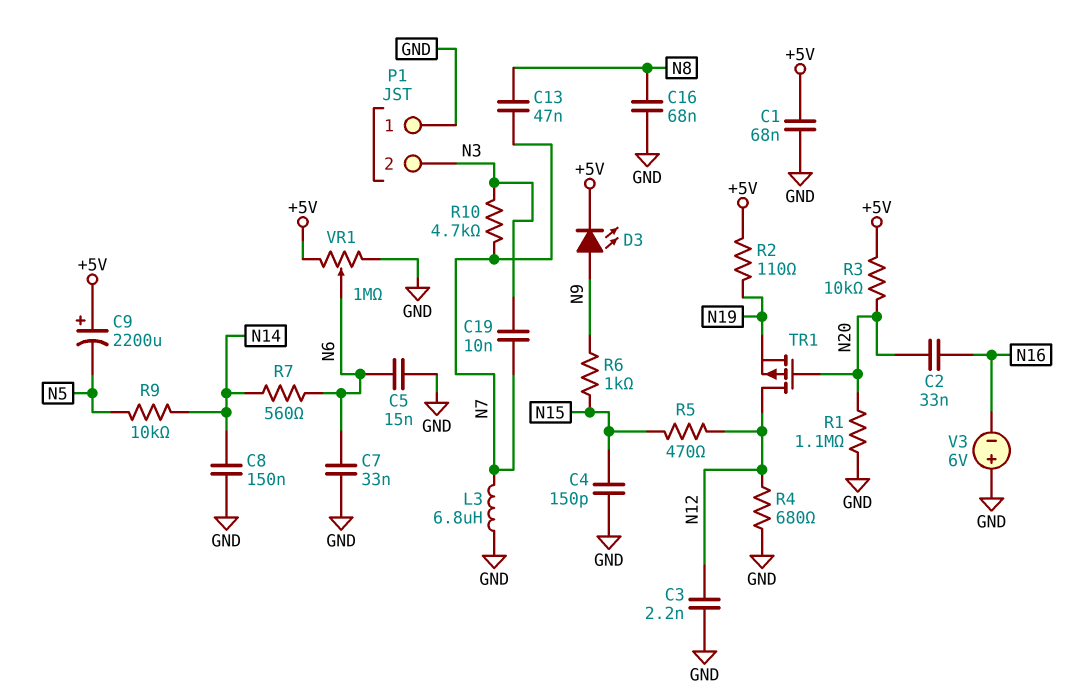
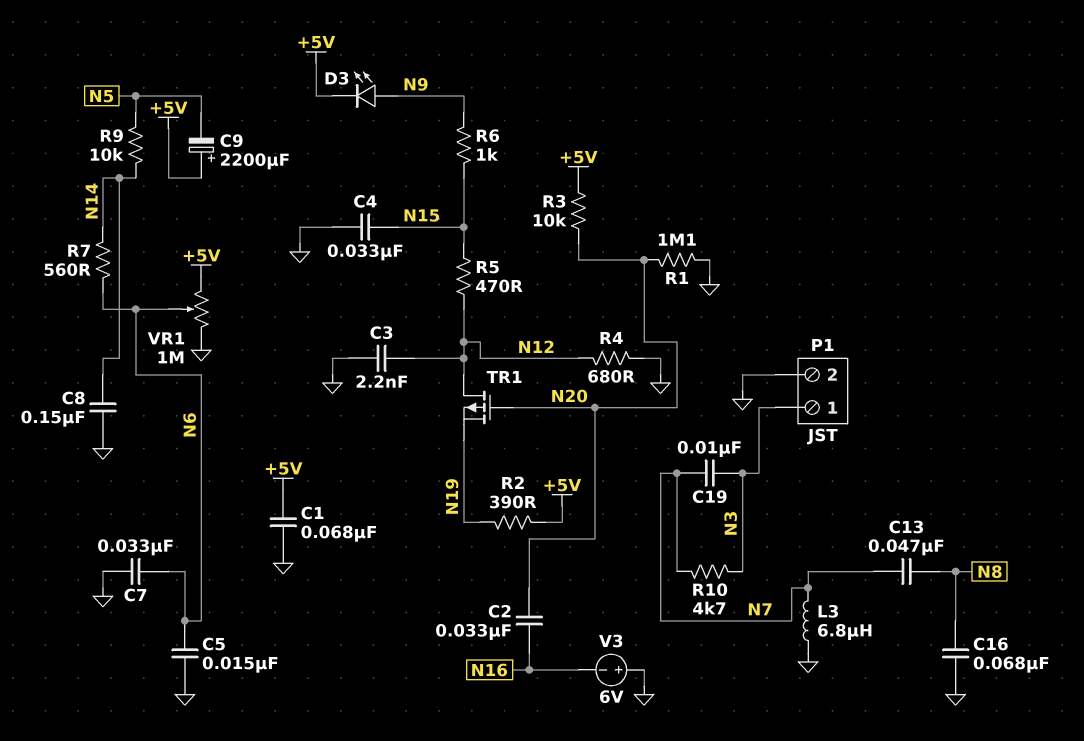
C4: 150pF (GND, N15) -> 33nF (GND, N15)
P1 pin 1: GND -> N3
P1 pin 2: N3 -> GND
R2: 110 (+5V, N19) -> 390 (+5V, N19)

